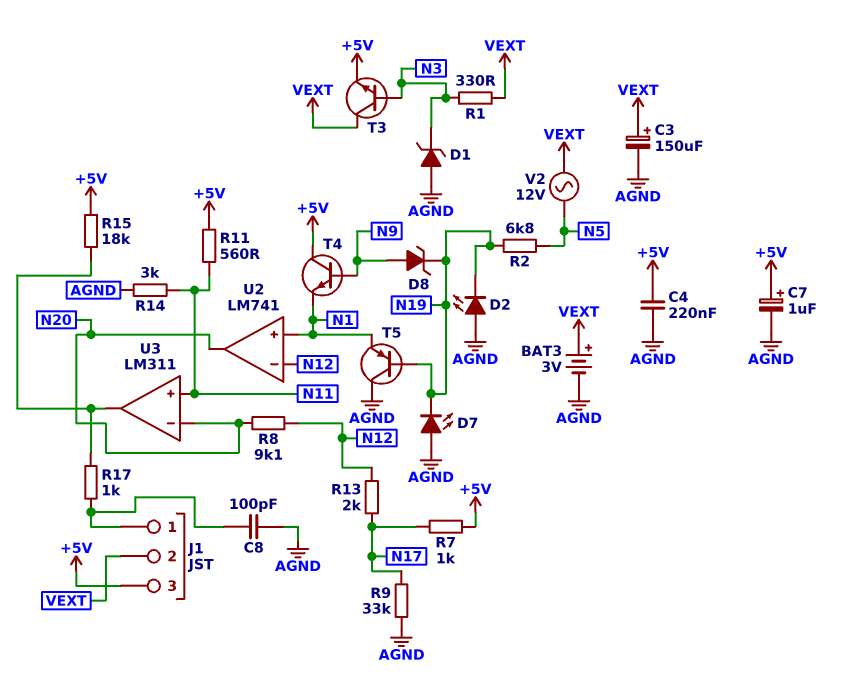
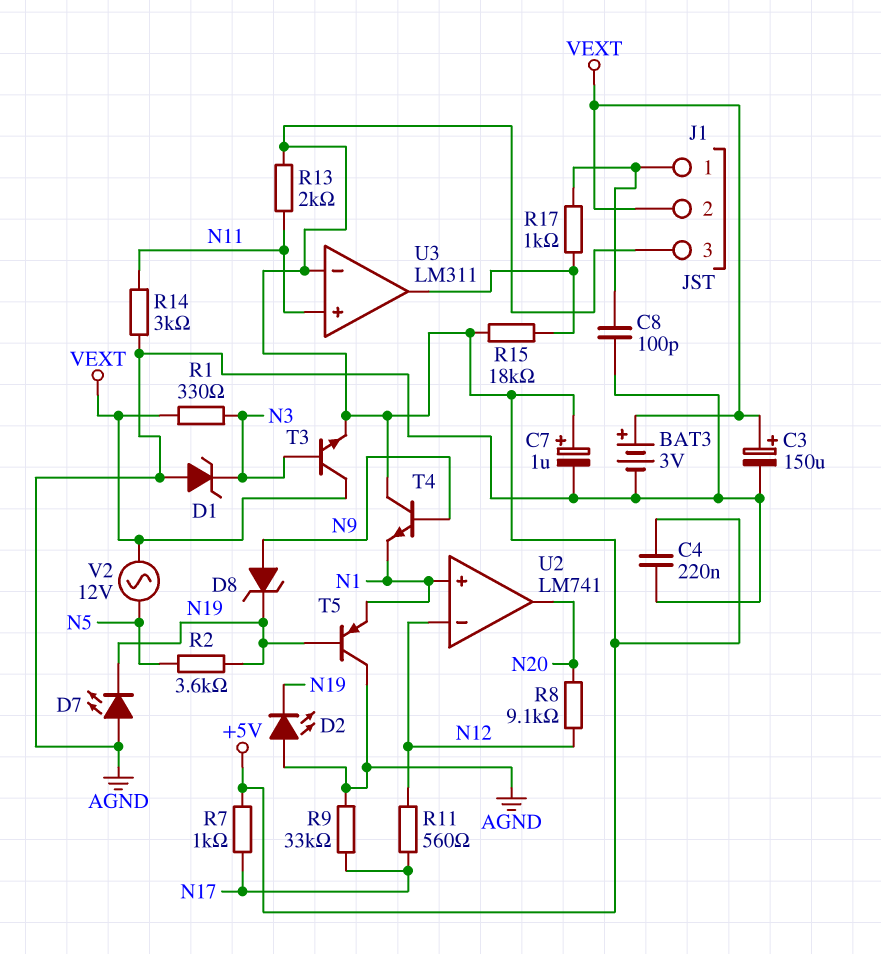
R2: 6.8k (N5, N19) -> 3.6k (N5, N19)
R11: 560 (+5V, N11) -> 560 (N12, N17)
R13: 2k (N12, N17) -> 2k (+5V, N11)
U3 pin in-: N20 -> +5V

